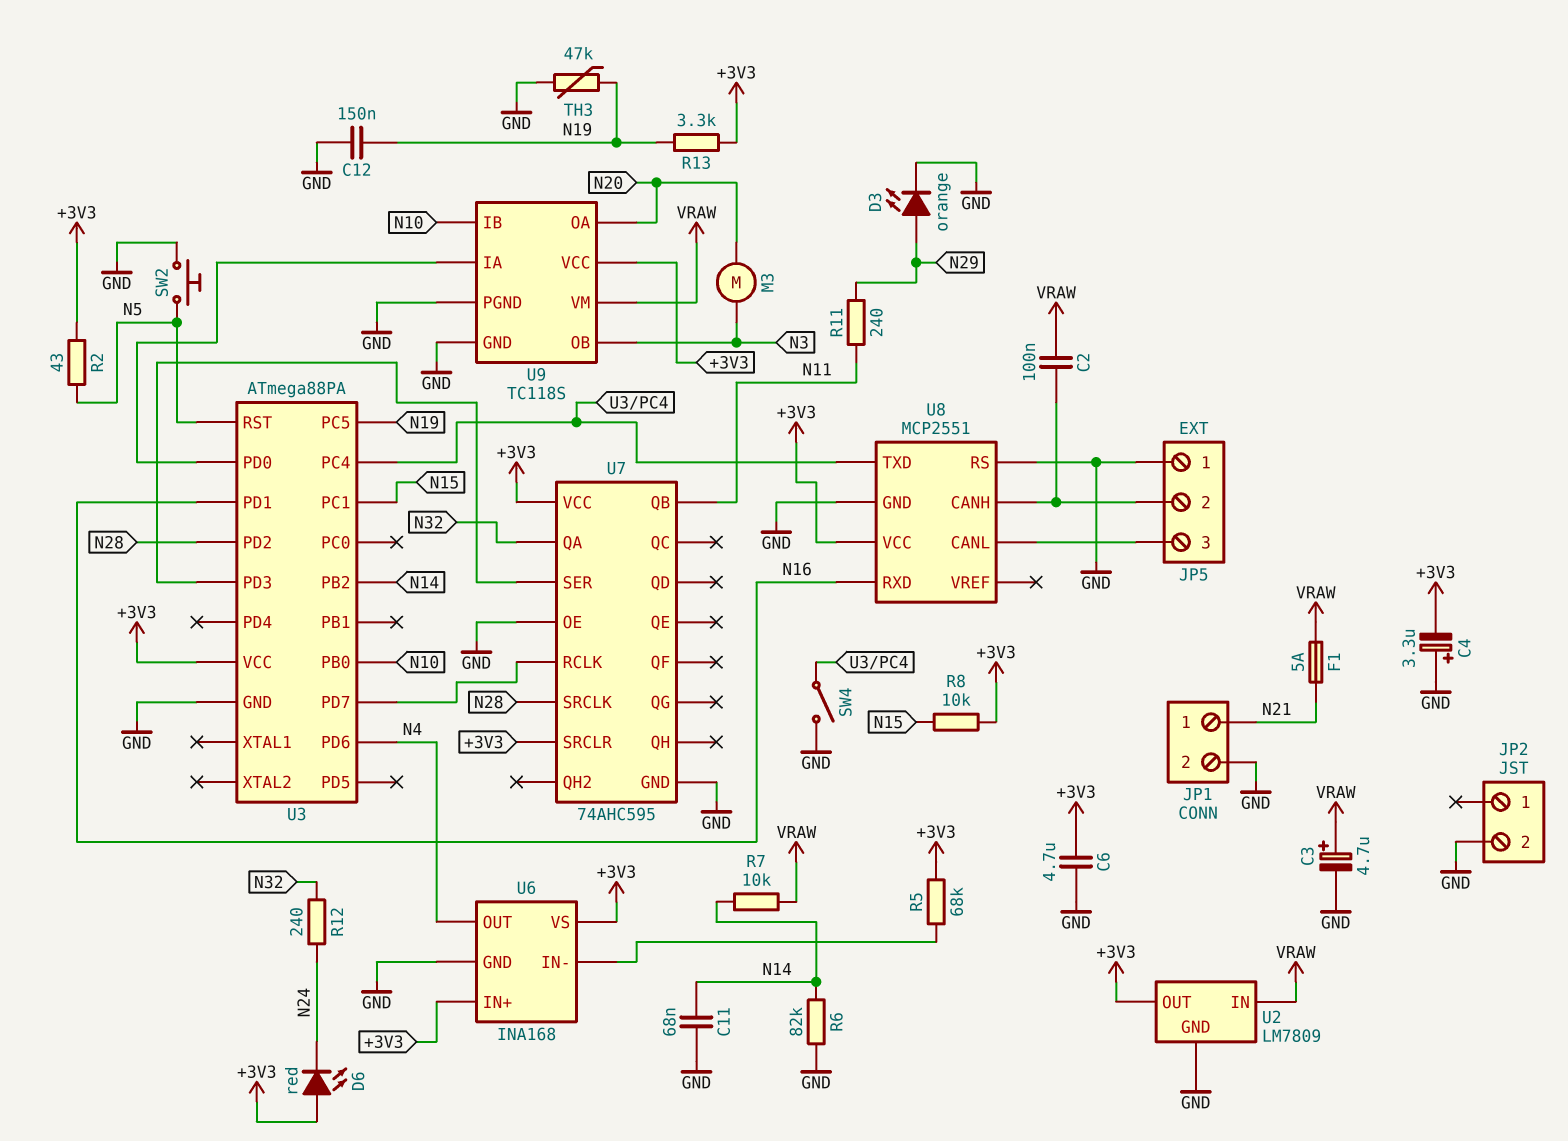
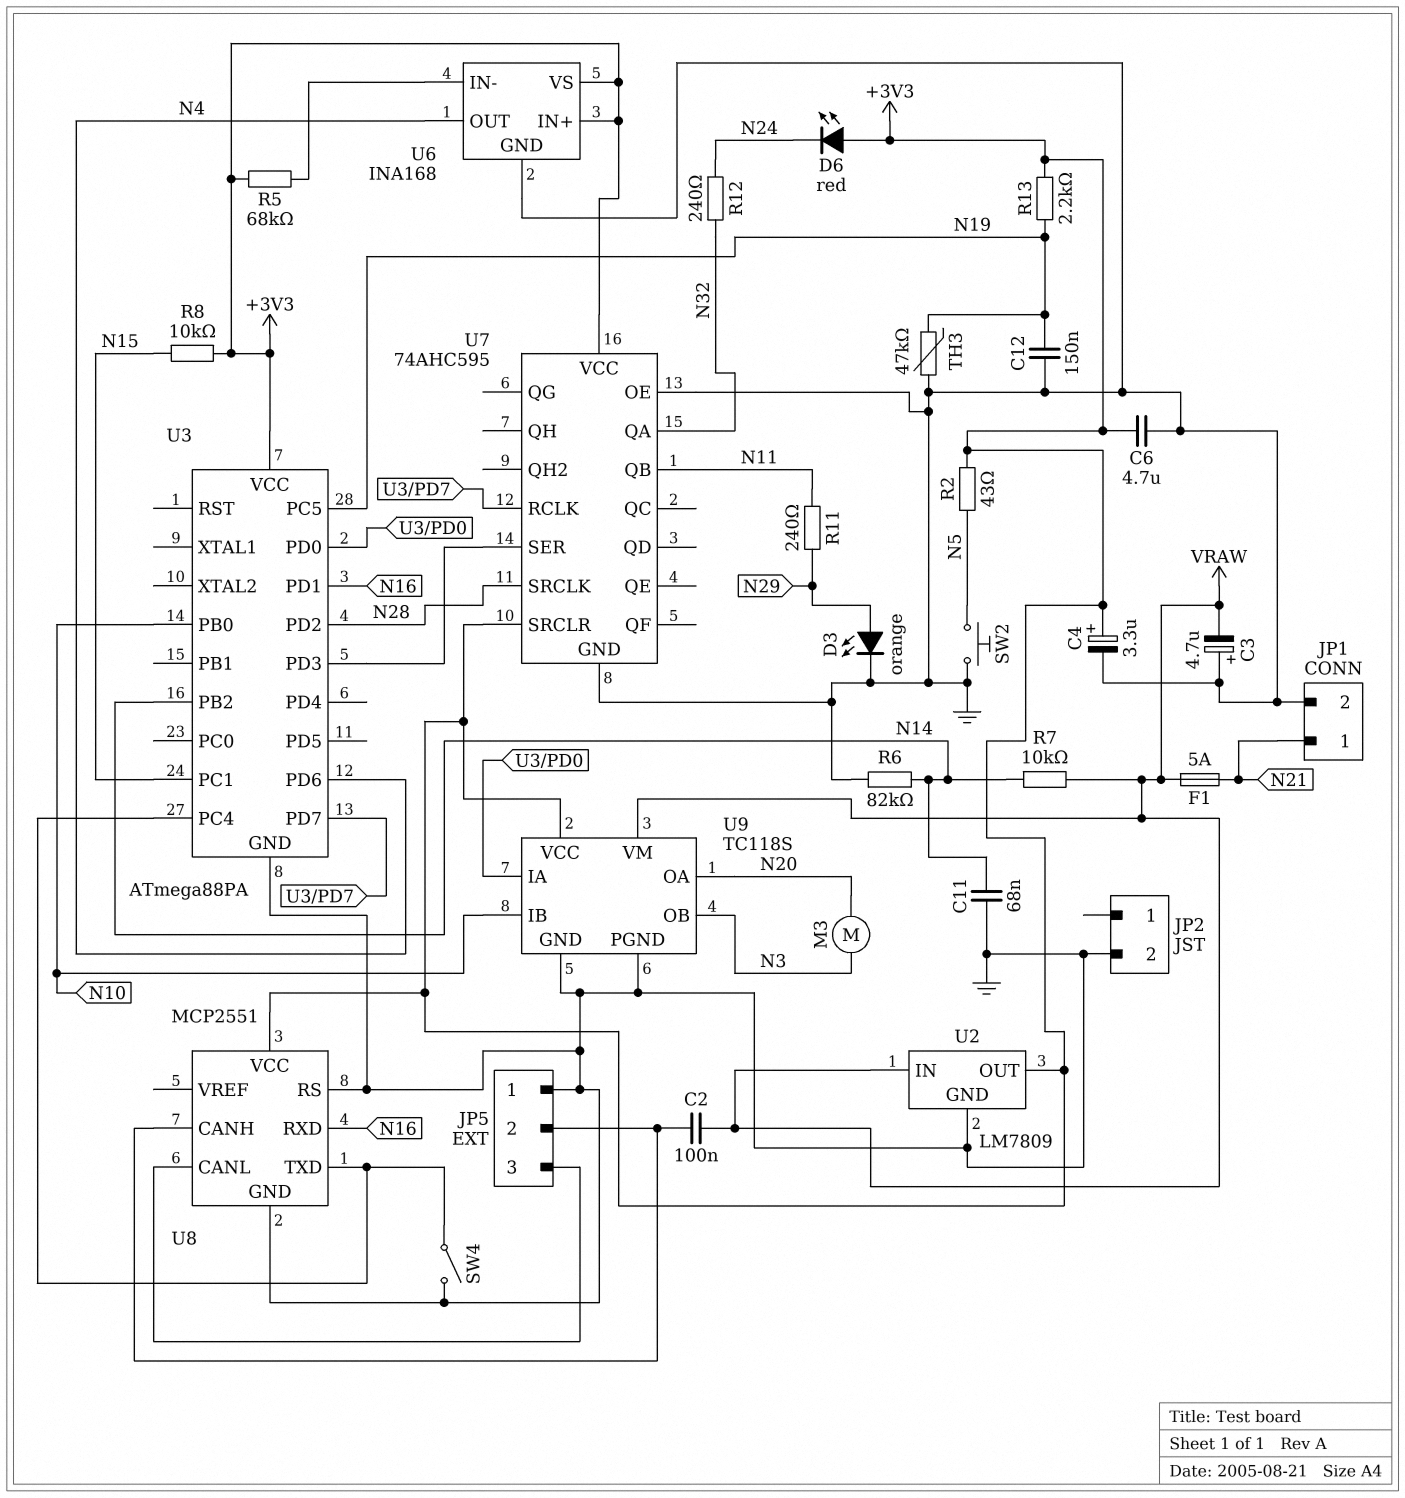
C3: 4.7uF (plus VRAW, minus GND) -> 4.7uF (plus GND, minus VRAW)
C4: 3.3uF (plus GND, minus +3V3) -> 3.3uF (plus +3V3, minus GND)
R13: 3.3k (+3V3, N19) -> 2.2k (+3V3, N19)
U3 pin RST: N5 -> none

